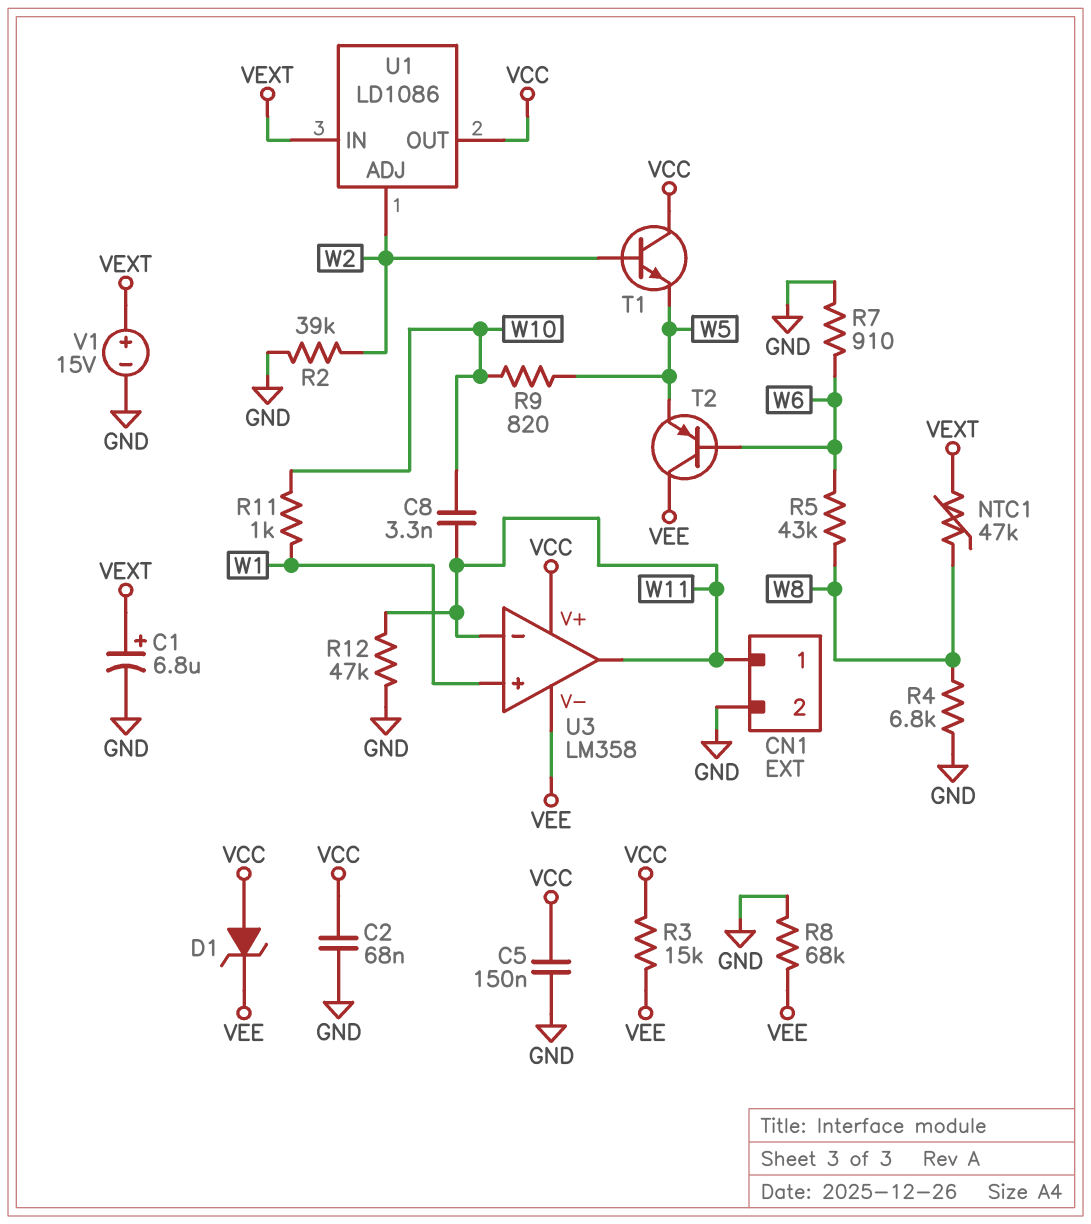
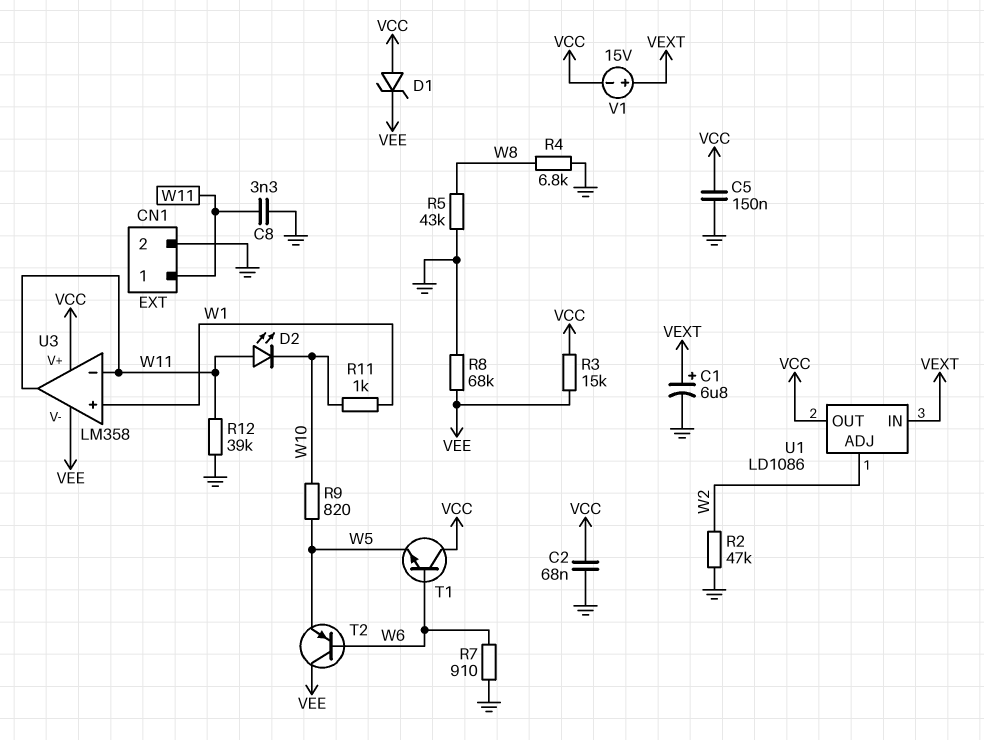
C8: 3.3nF (W10, W11) -> 3.3nF (GND, W11)
D2: none -> LED (A W11, K W10)
NTC1: 47k (VEXT, W8) -> none
R2: 39k (GND, W2) -> 47k (GND, W2)
R5: 43k (W6, W8) -> 43k (GND, W8)
R12: 47k (GND, W11) -> 39k (GND, W11)
T1: NPN (B W2, C VCC, E W5) -> NPN (B W6, C VCC, E W5)
V1: 15V (plus VEXT, minus GND) -> 15V (plus VEXT, minus VCC)

